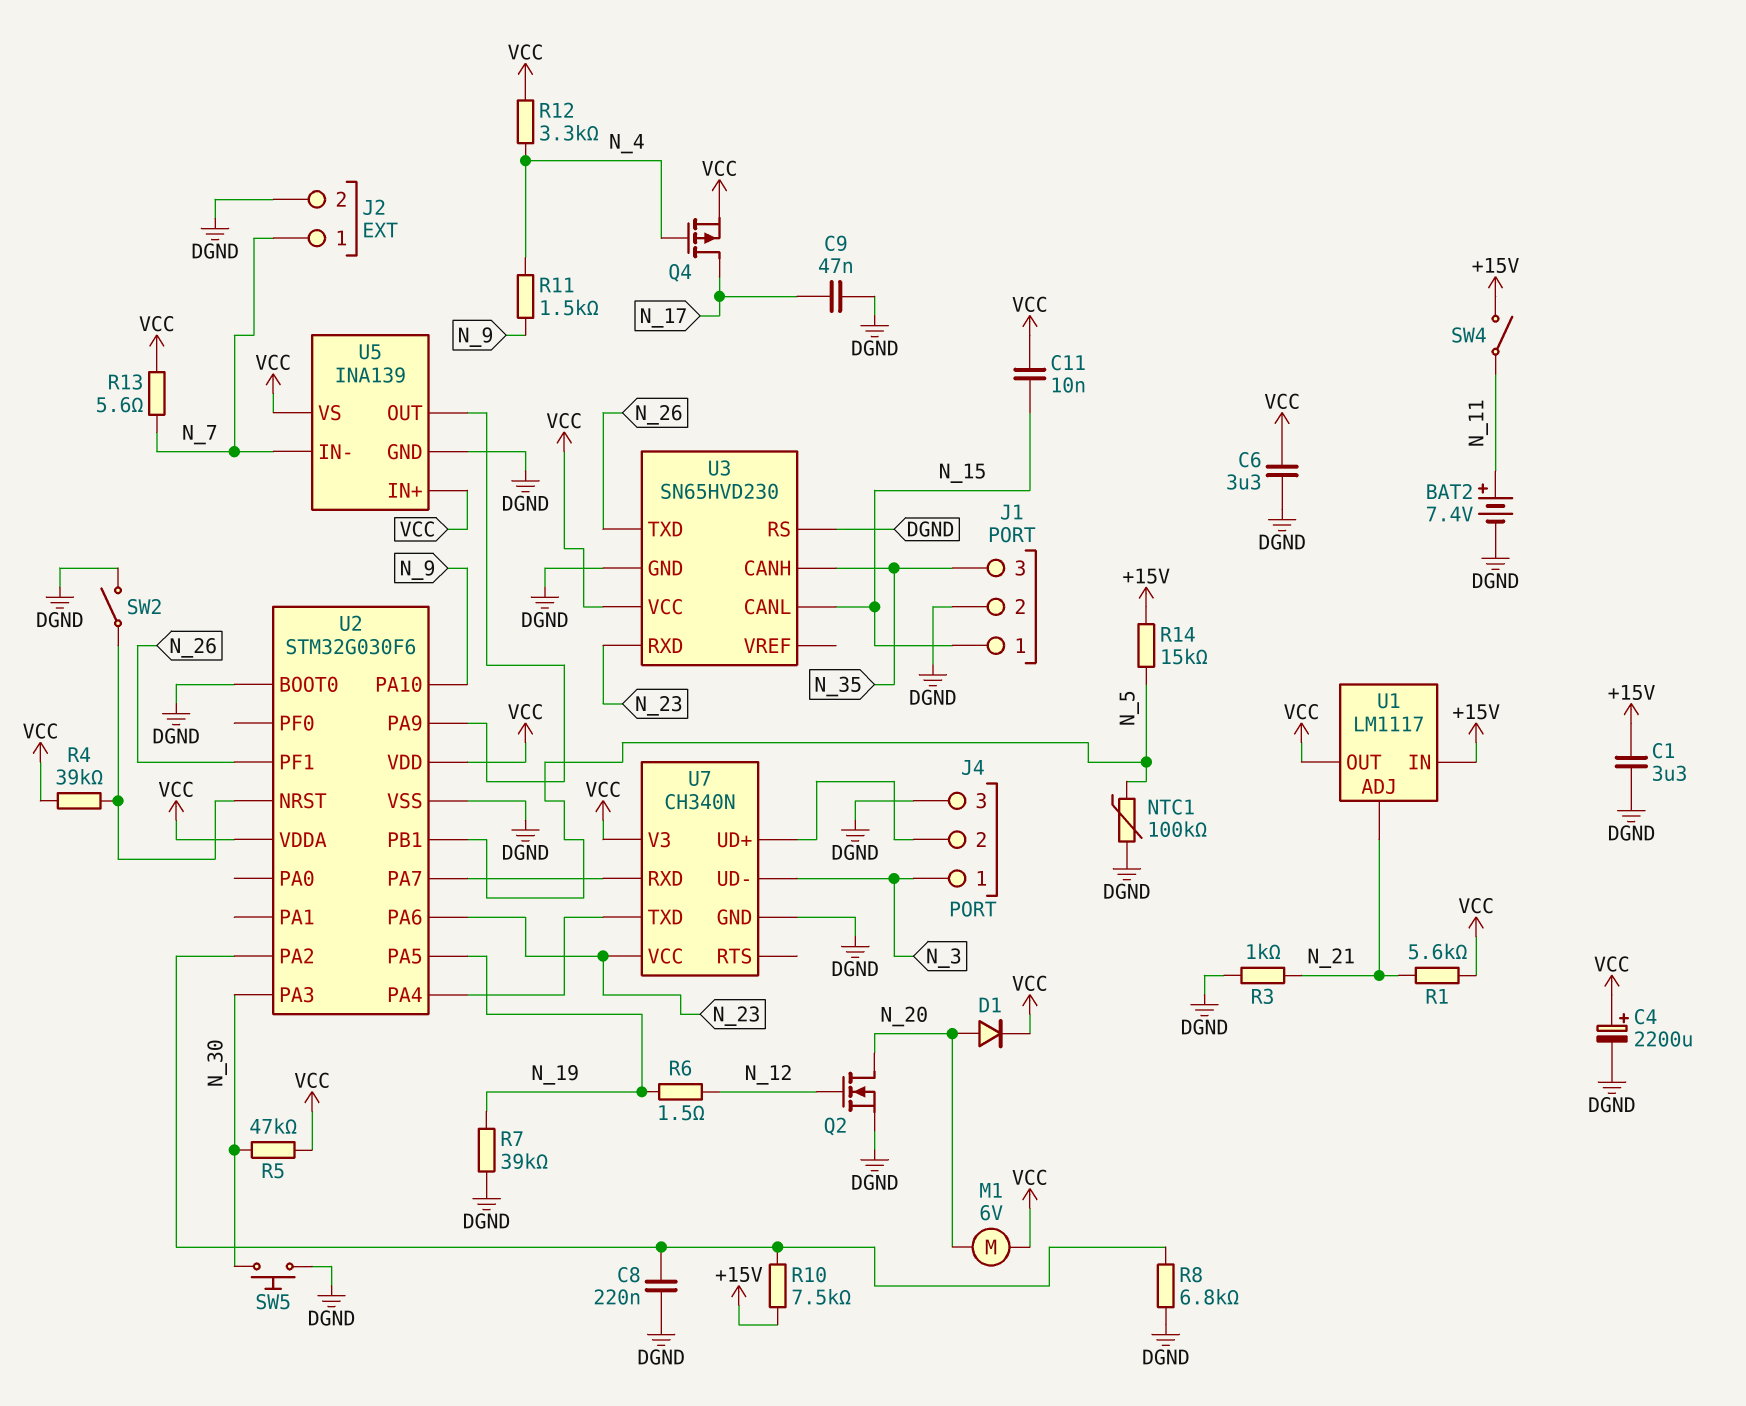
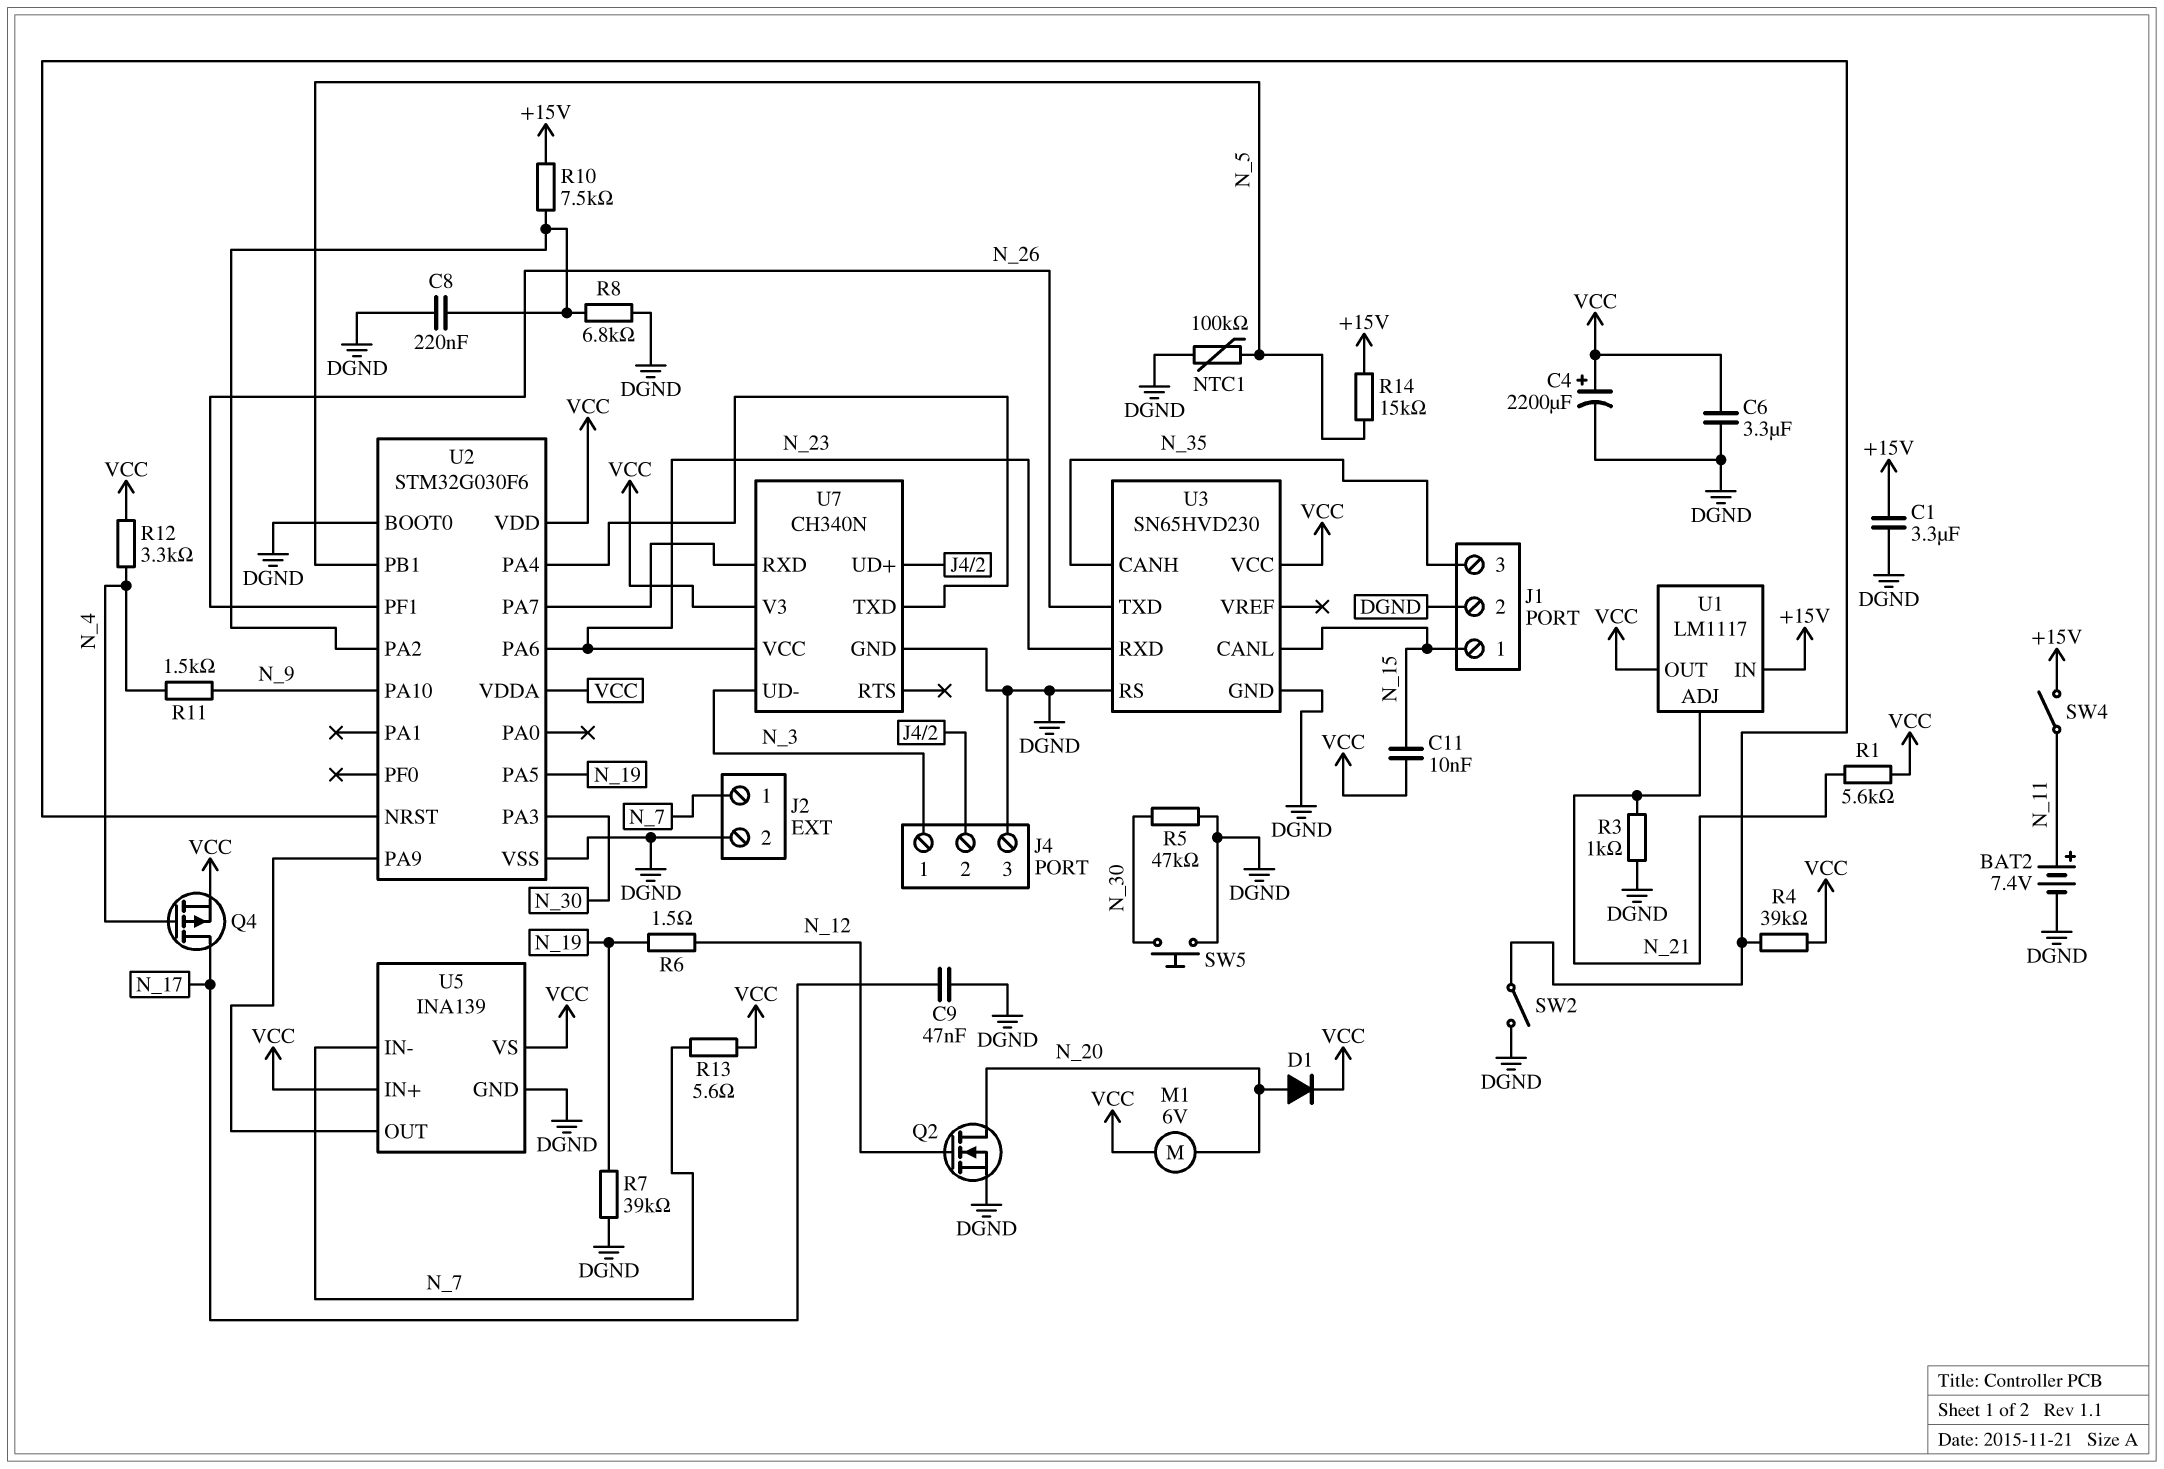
R5: 47k (N_30, VCC) -> 47k (DGND, N_30)

